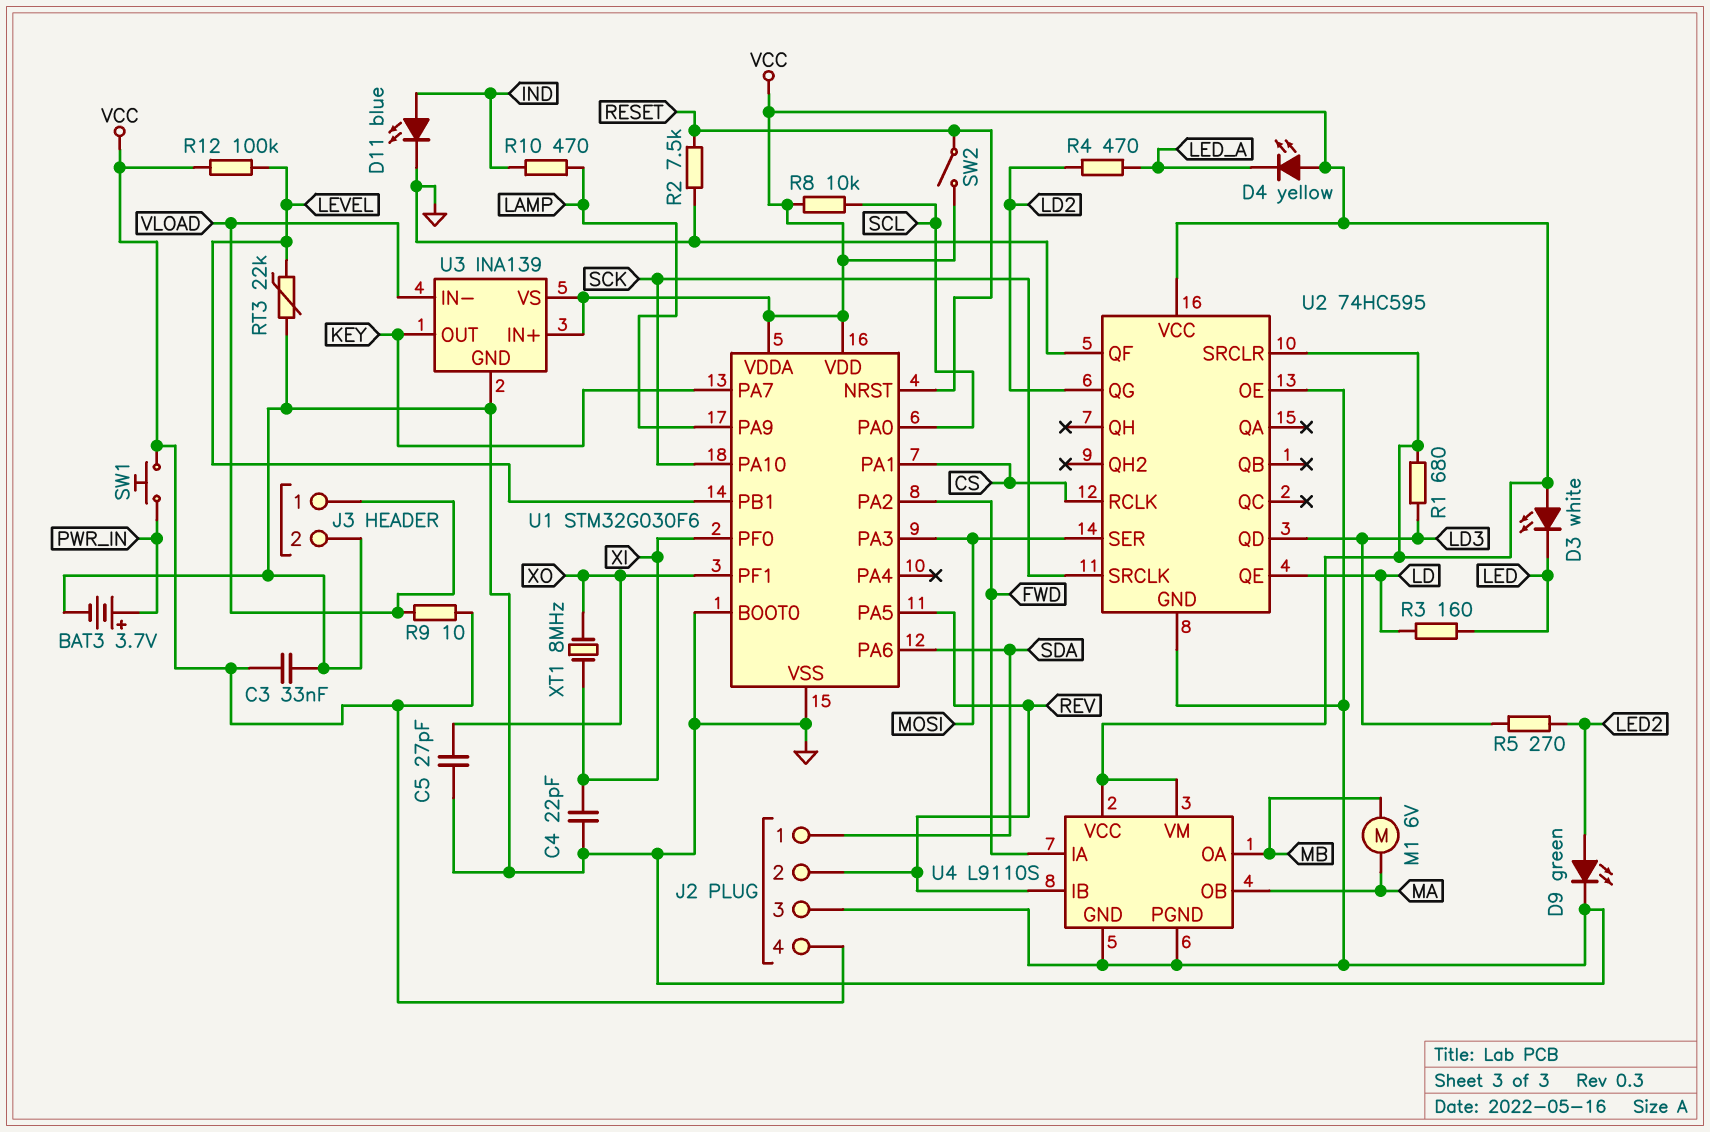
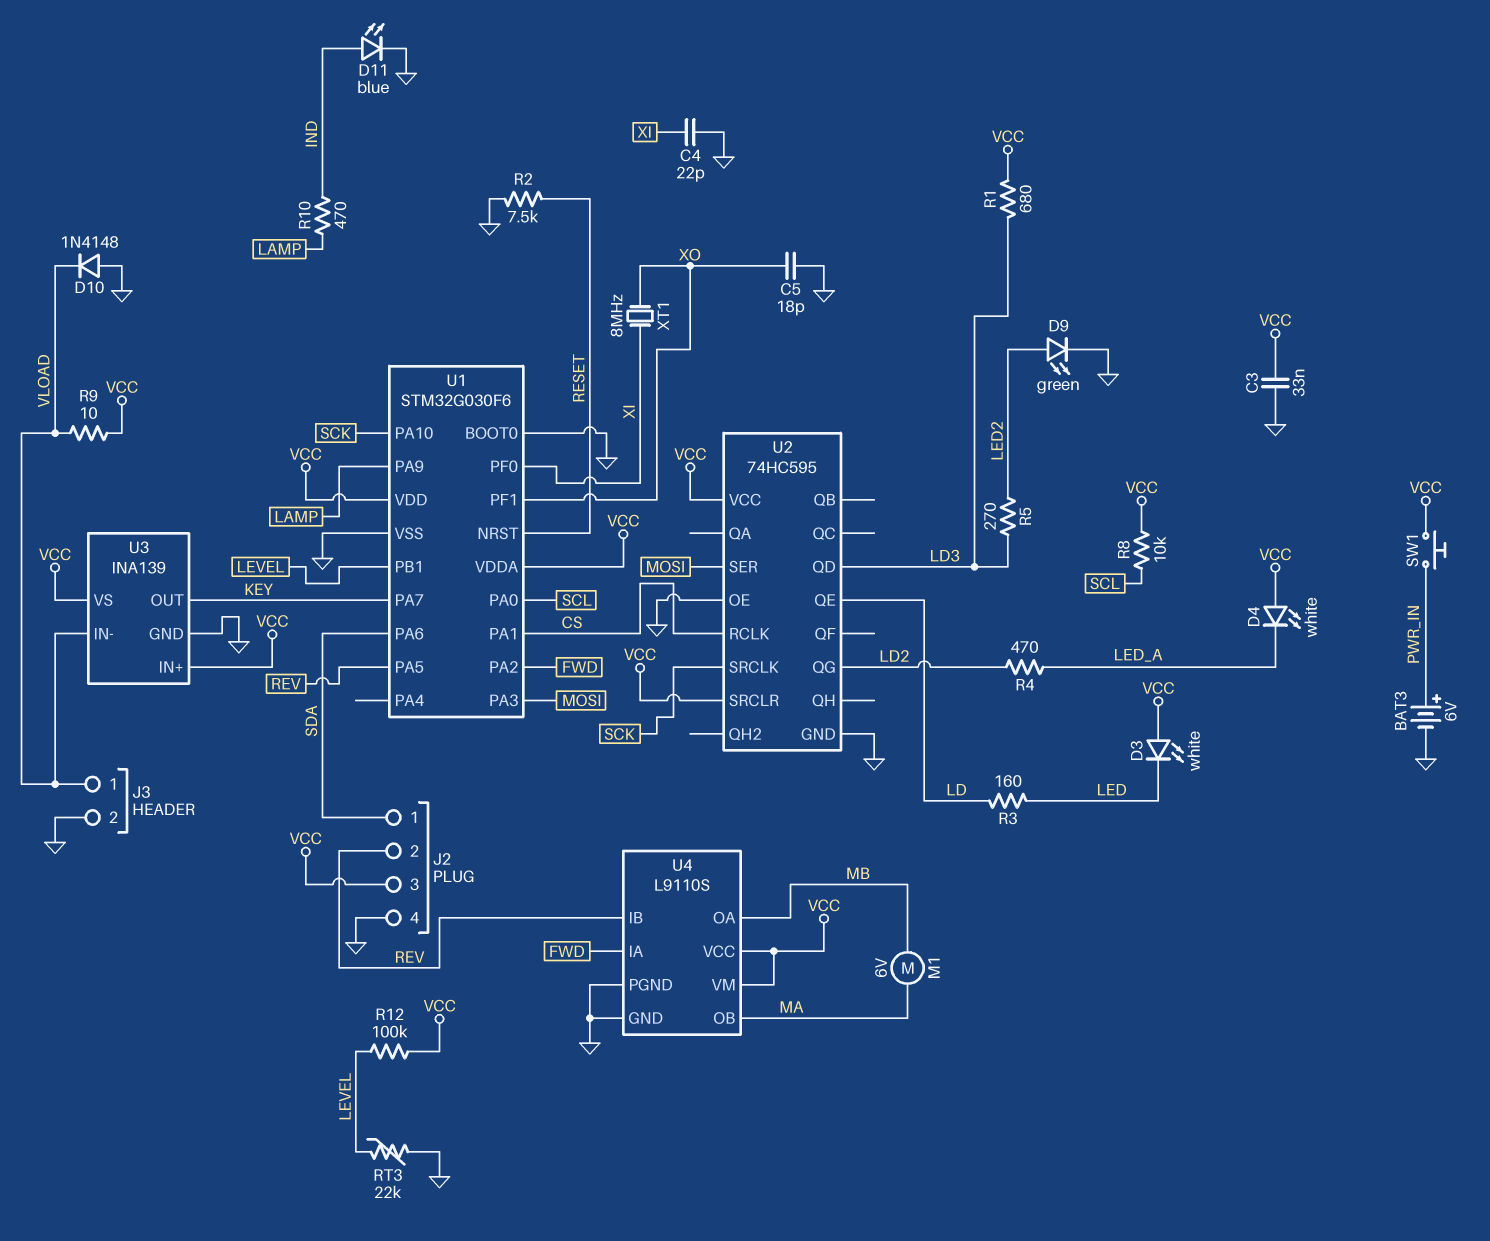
BAT3: 3.7V (plus PWR_IN, minus GND) -> 6V (plus PWR_IN, minus GND)
C5: 27pF (GND, XO) -> 18pF (GND, XO)
D4: LED yellow (A VCC, K LED_A) -> LED white (A VCC, K LED_A)
D10: none -> diode 1N4148 (A GND, K VLOAD)
J2 pin 3: GND -> VCC
J2 pin 4: VCC -> GND
SW2: switch (RESET, VCC) -> none
U2 pin QF: GND -> none

